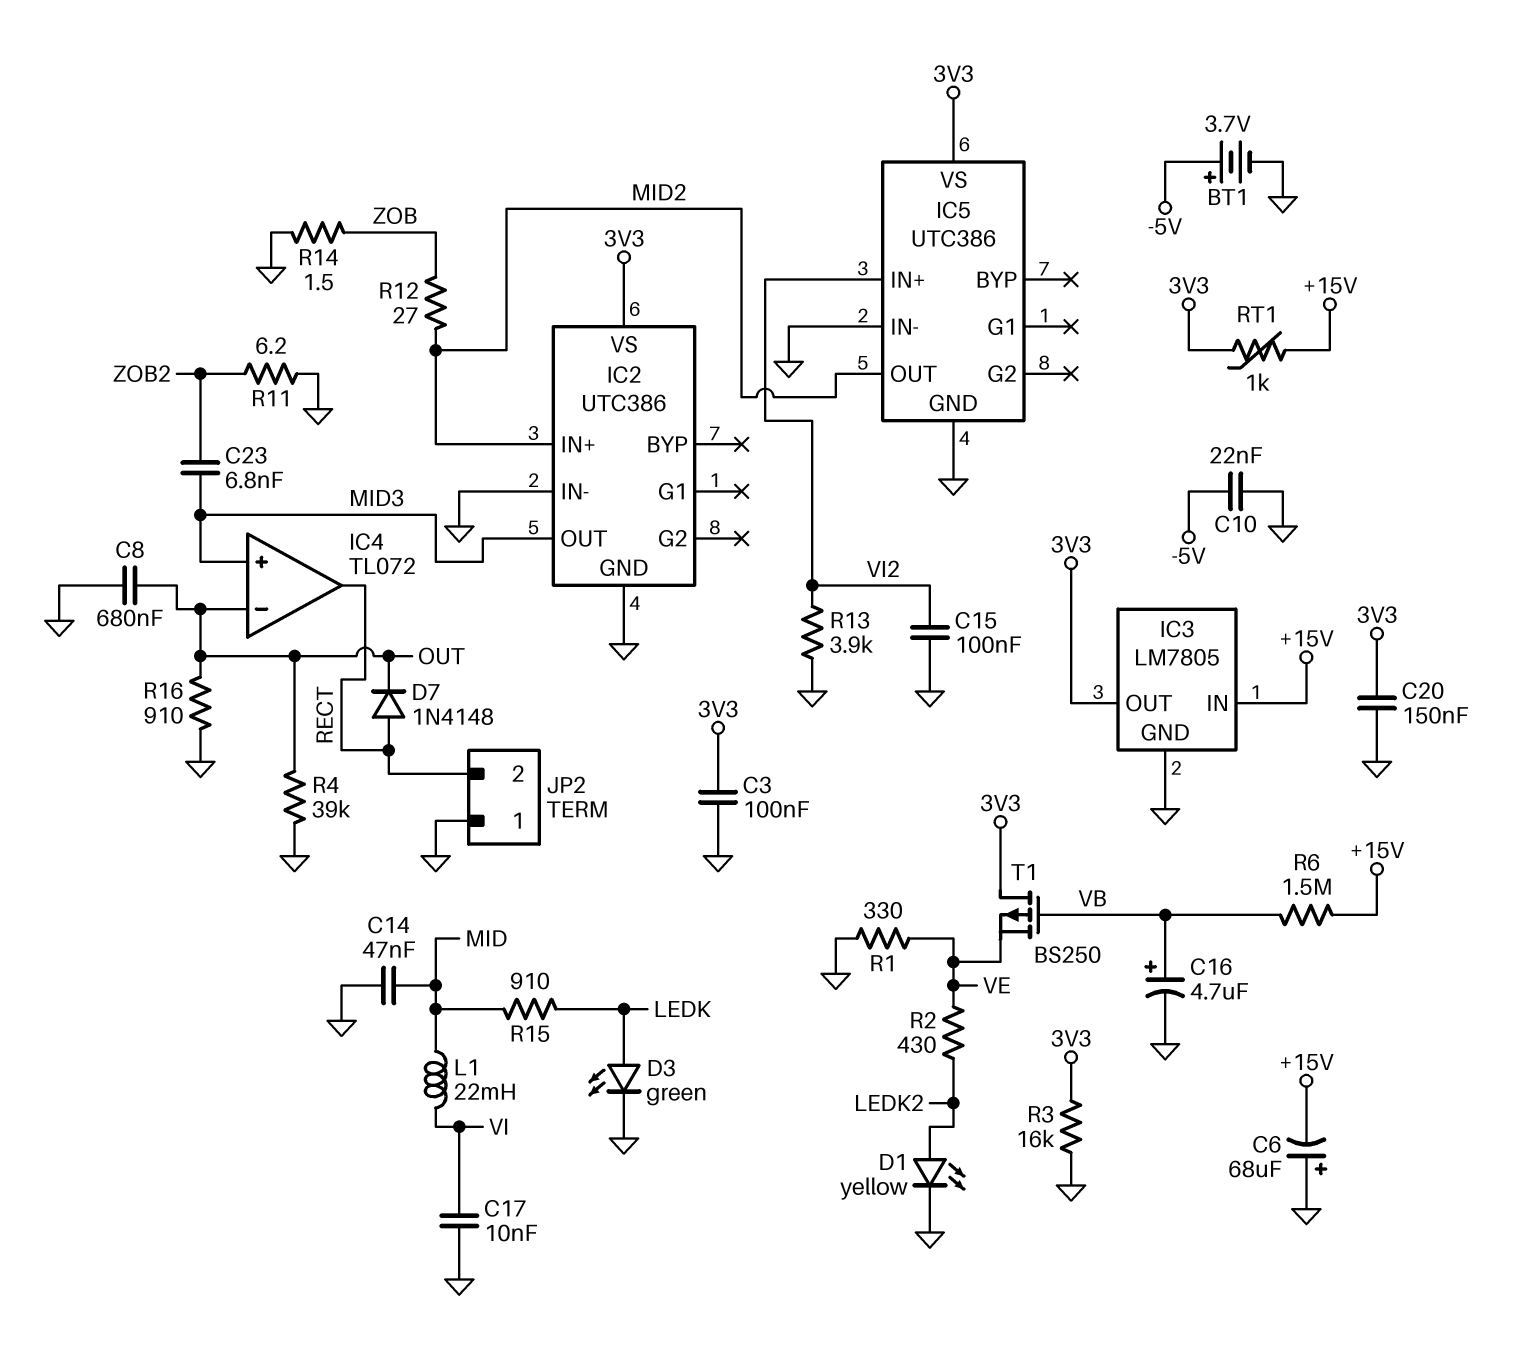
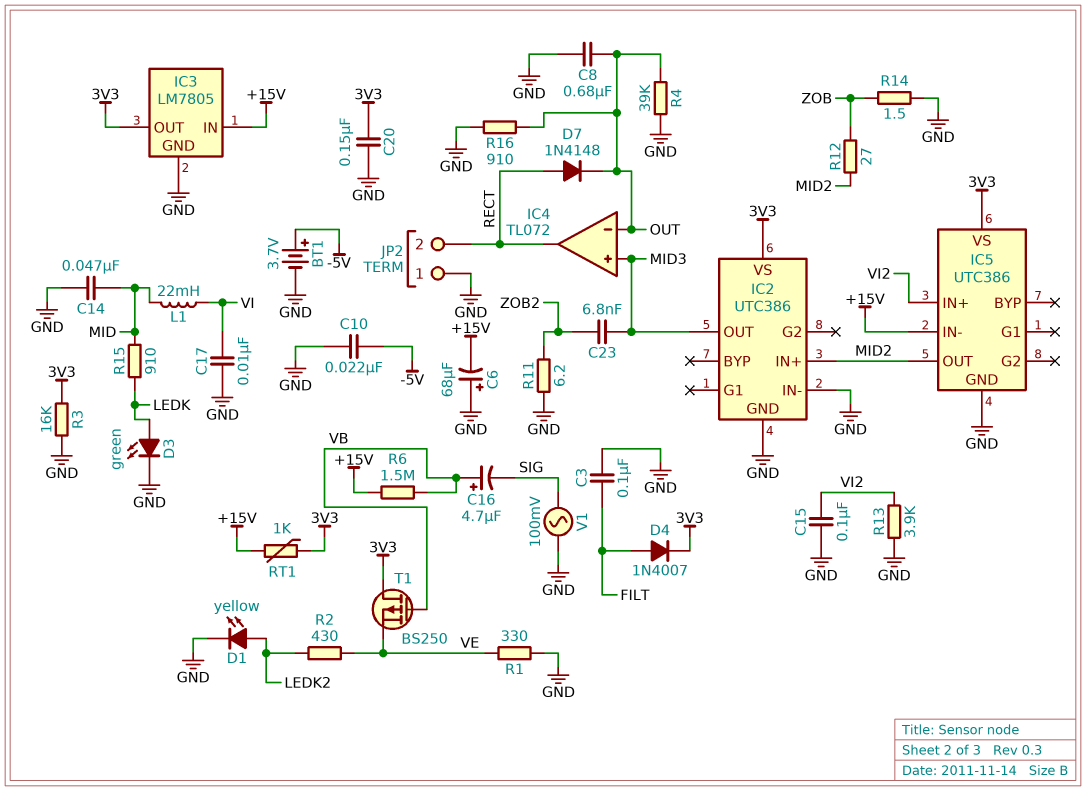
C3: 100nF (3V3, GND) -> 100nF (FILT, GND)
C16: 4.7uF (plus VB, minus GND) -> 4.7uF (plus VB, minus SIG)
D4: none -> diode 1N4007 (A FILT, K 3V3)
IC5 pin IN-: GND -> +15V
V1: none -> AC 100mV (GND, SIG)

